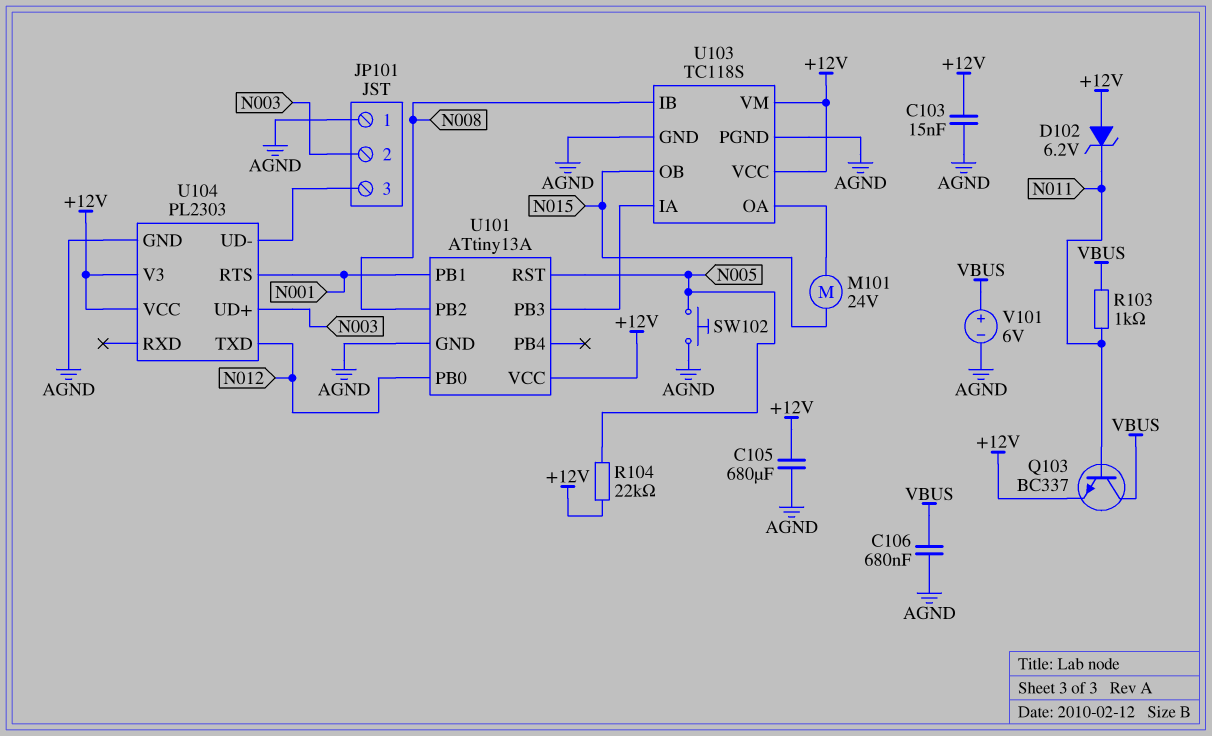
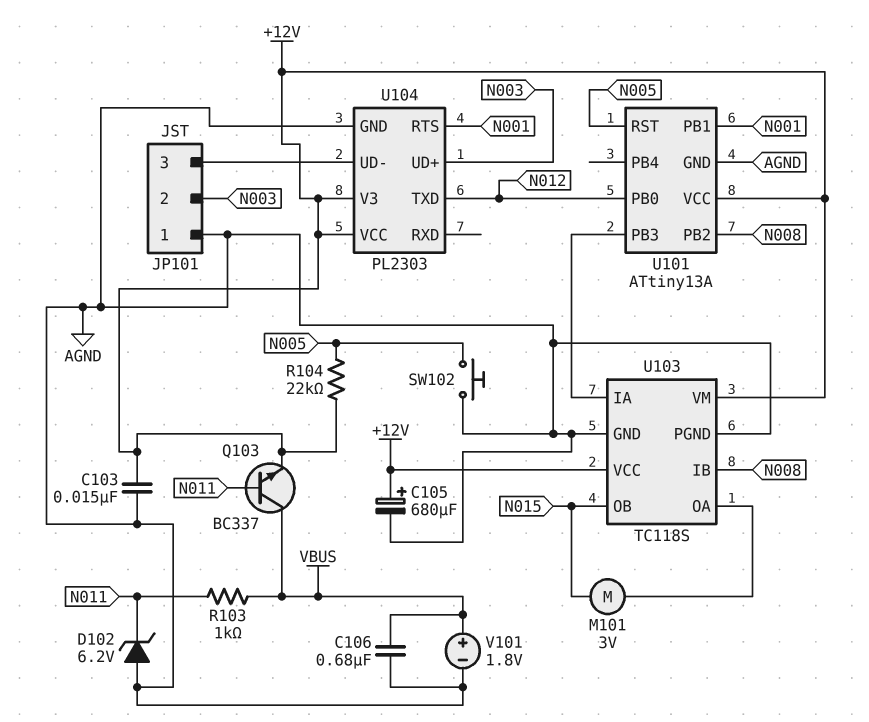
C105: 680uF (+12V, AGND) -> 680uF (plus +12V, minus AGND)
D102: zener 6.2V (A +12V, K N011) -> zener 6.2V (A AGND, K N011)
M101: motor 24V (N015, U103/OA) -> motor 3V (N015, U103/OA)
V101: 6V (plus VBUS, minus AGND) -> 1.8V (plus VBUS, minus AGND)

